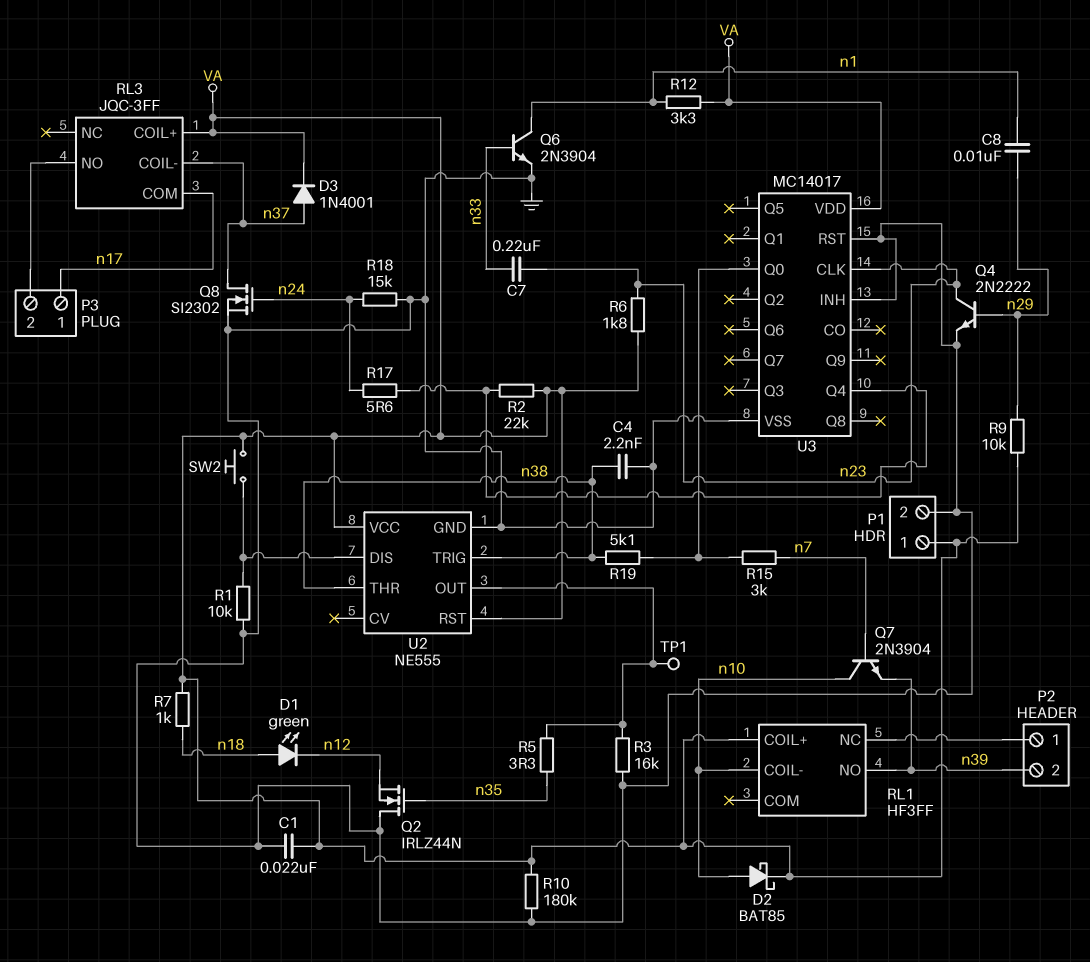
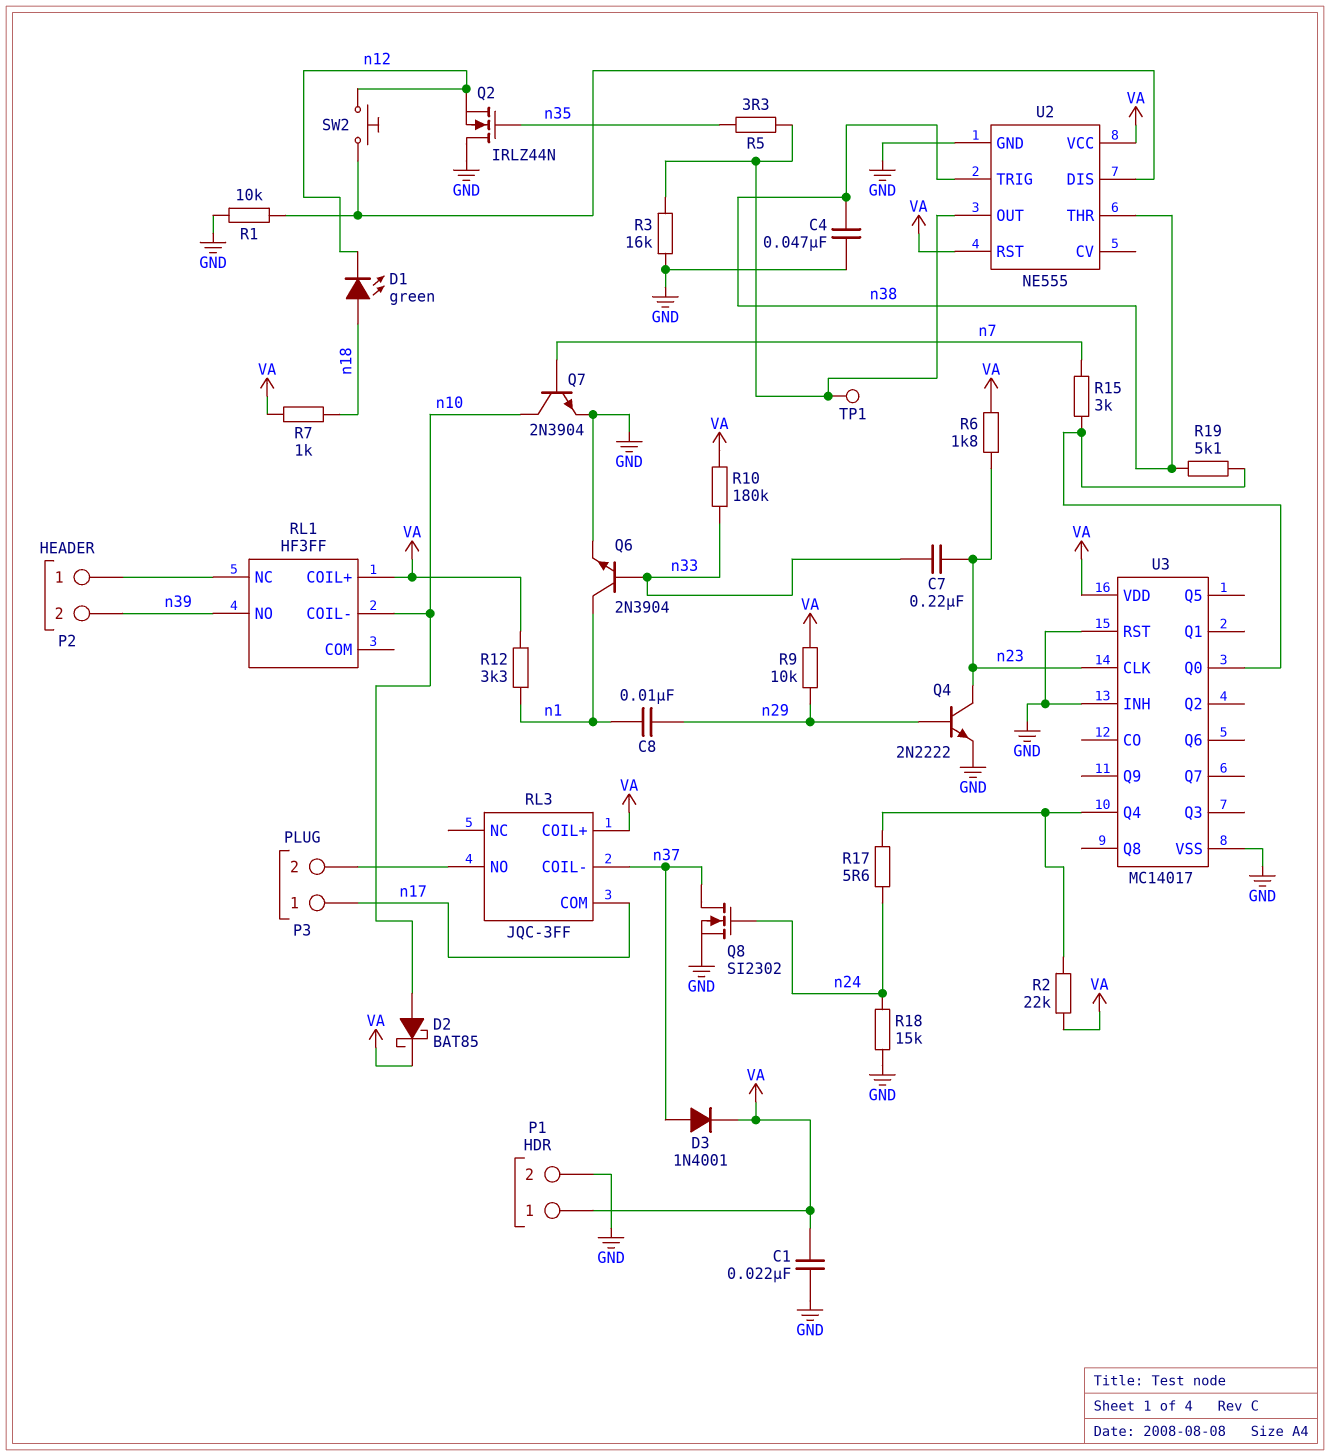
C4: 2.2nF (GND, n38) -> 47nF (GND, n38)
Q7: NPN 2N3904 (B n7, C n10, E n39) -> NPN 2N3904 (B n7, C n10, E GND)
R10: 180k (GND, VA) -> 180k (VA, n33)
SW2: button (U2/DIS, VA) -> button (U2/DIS, n12)

